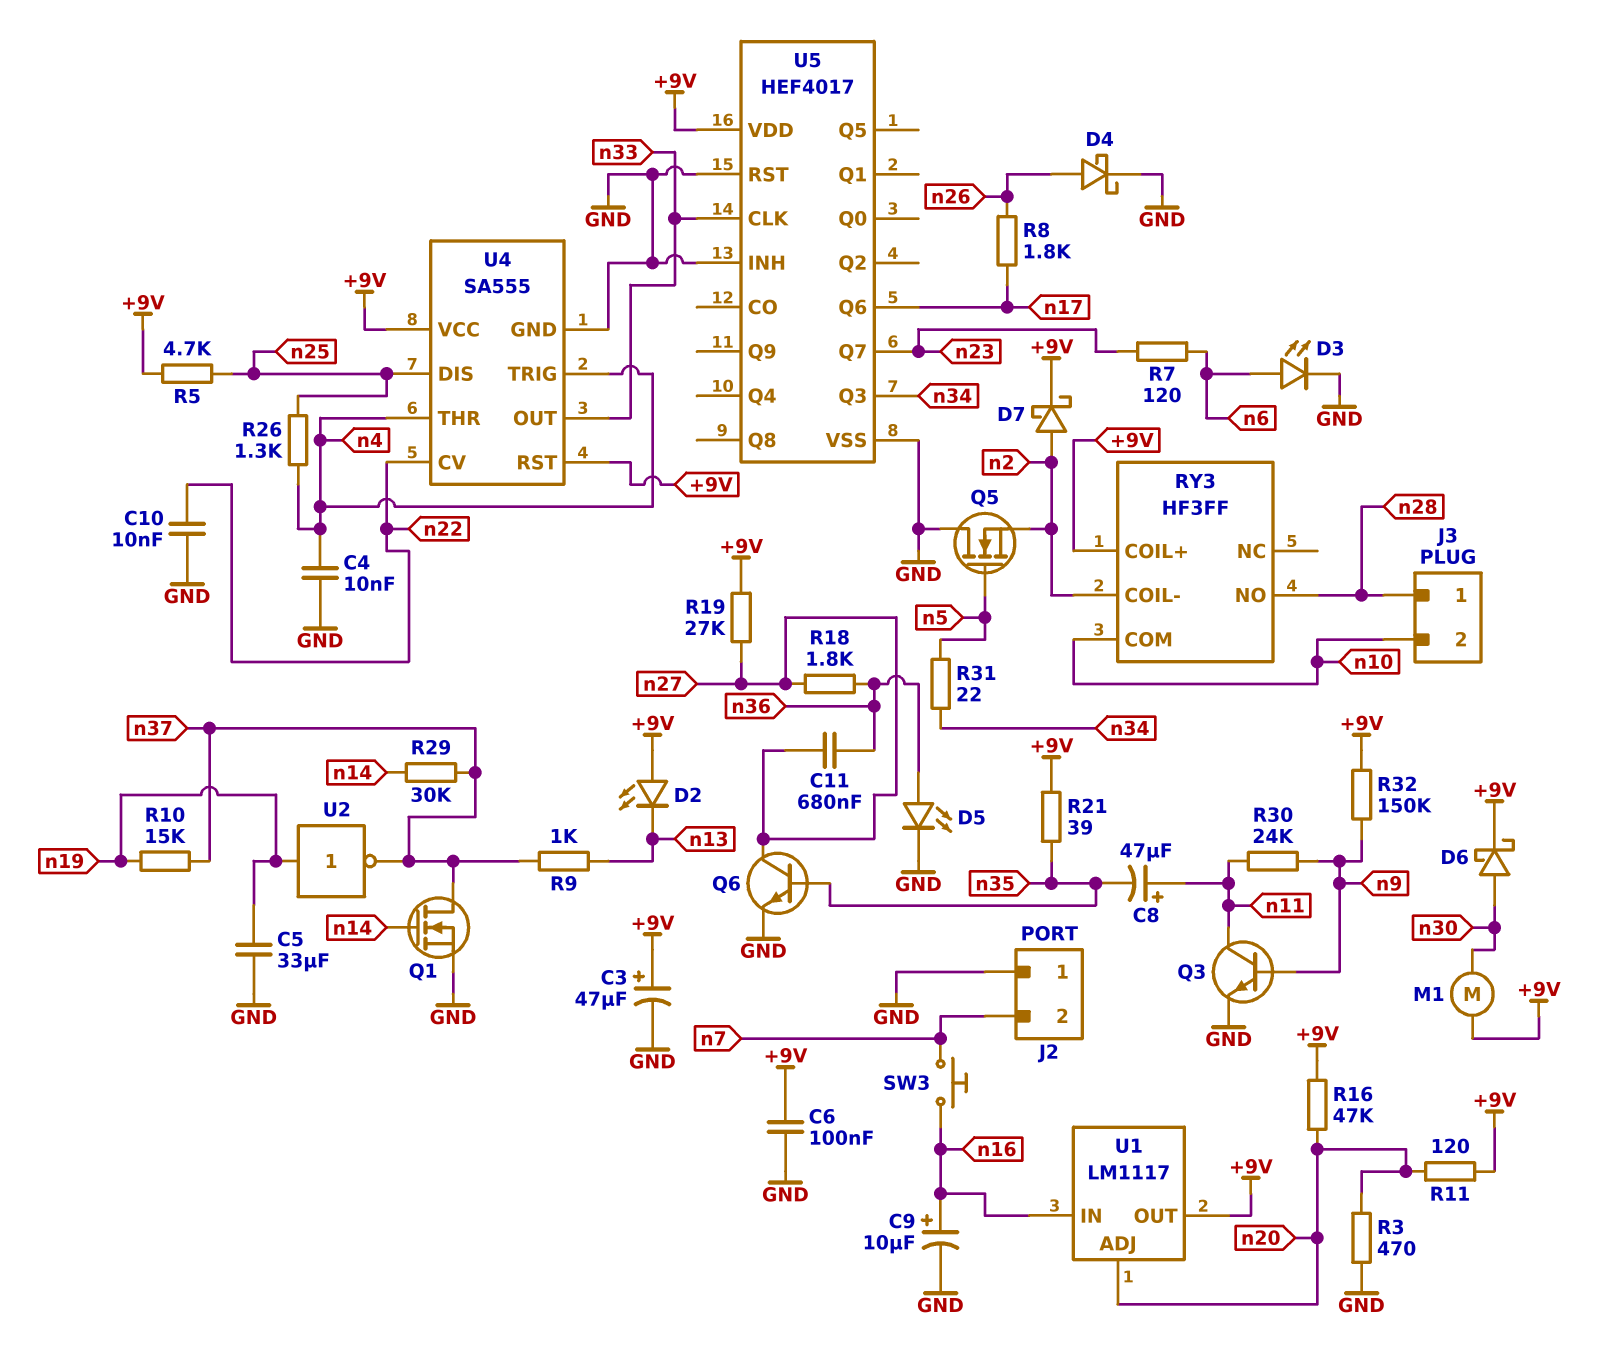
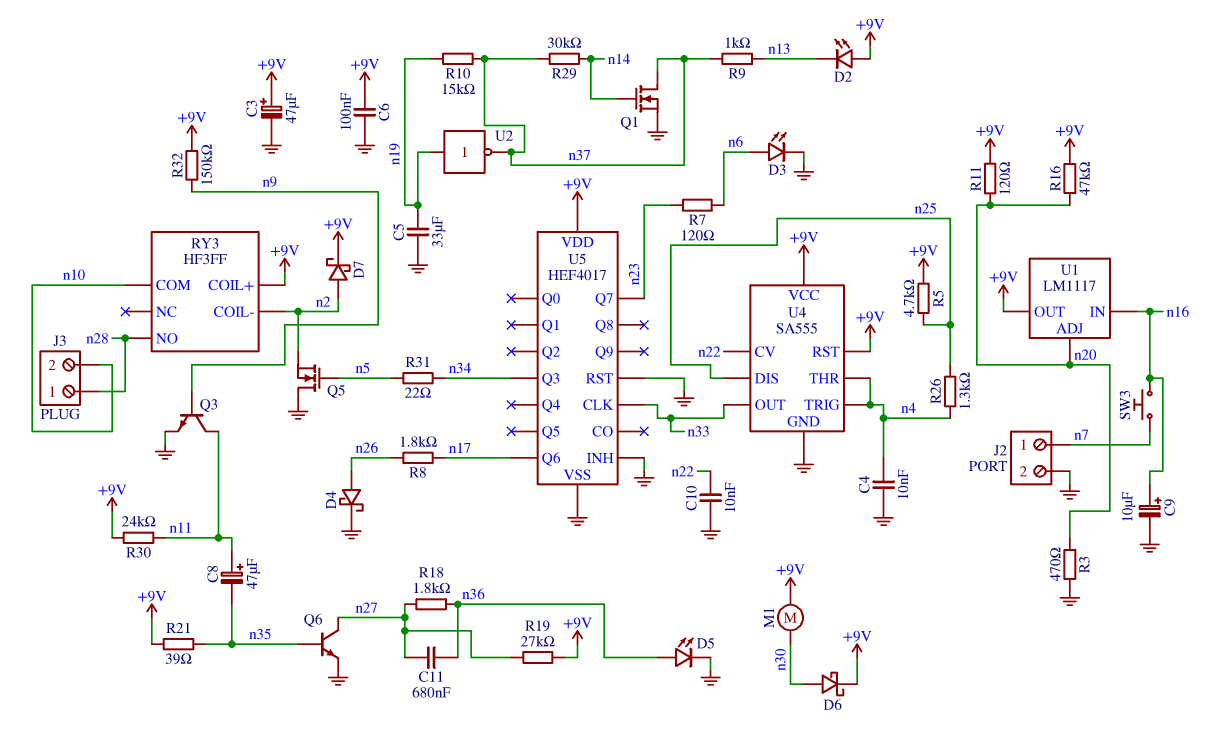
J2 pin 1: GND -> n7
J2 pin 2: n7 -> GND
R30: 24k (n9, n11) -> 24k (+9V, n11)

